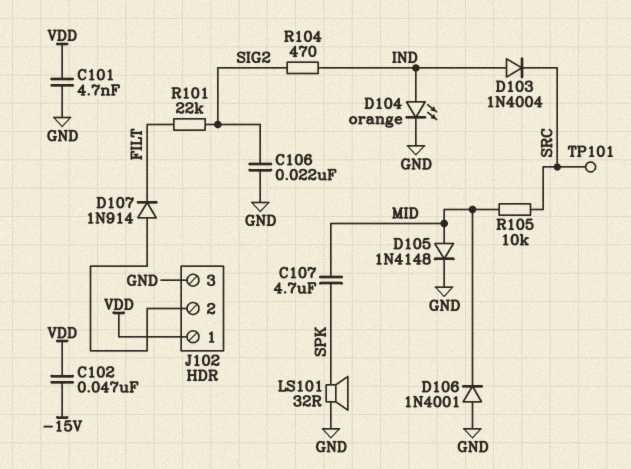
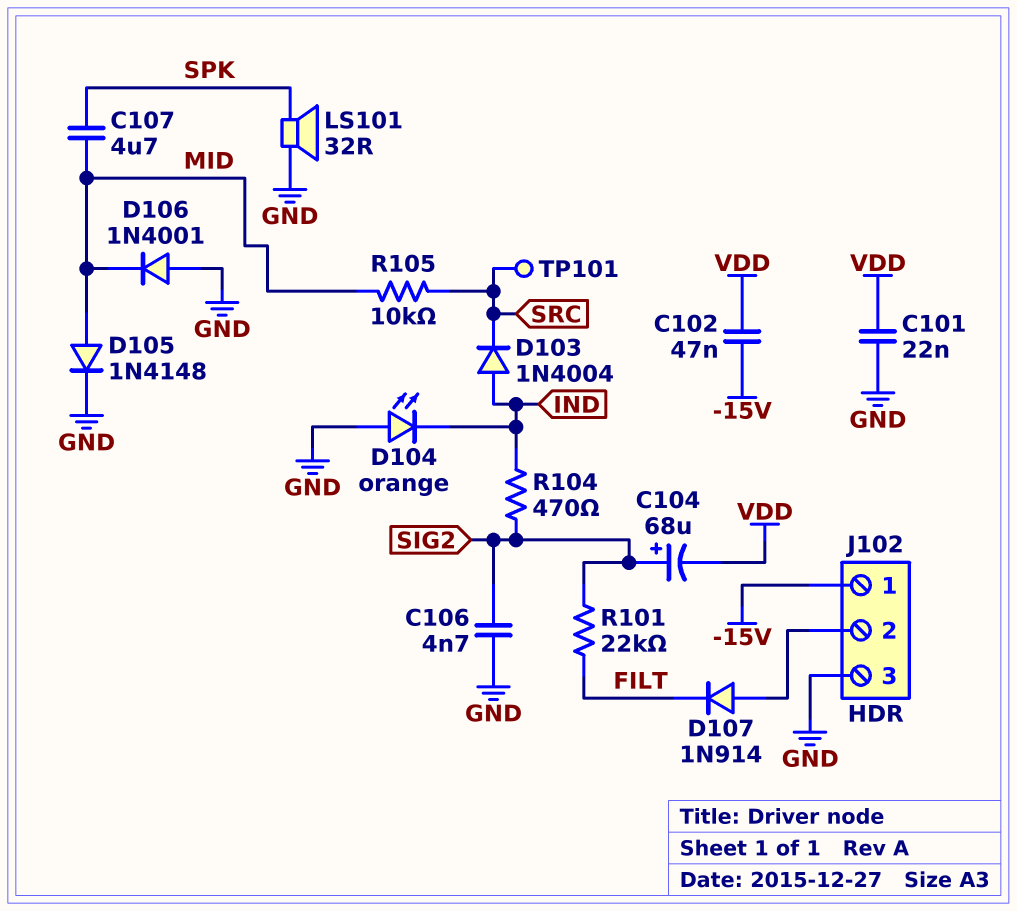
C101: 4.7nF (GND, VDD) -> 22nF (GND, VDD)
C104: none -> 68uF (plus SIG2, minus VDD)
C106: 22nF (GND, SIG2) -> 4.7nF (GND, SIG2)
D104: LED orange (A IND, K GND) -> LED orange (A GND, K IND)
J102 pin 1: VDD -> -15V

